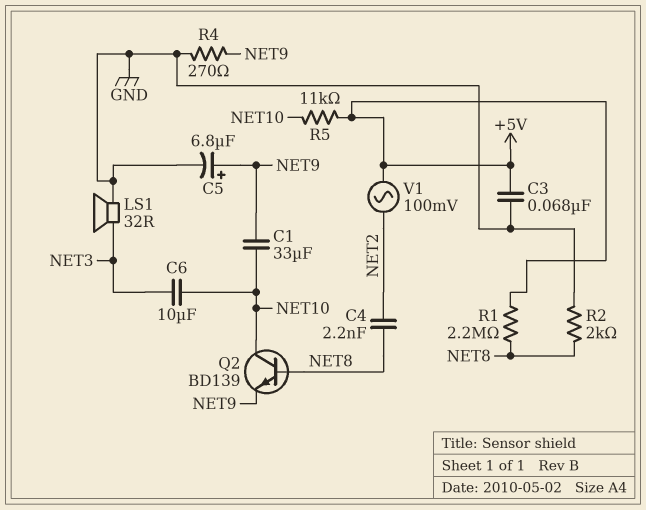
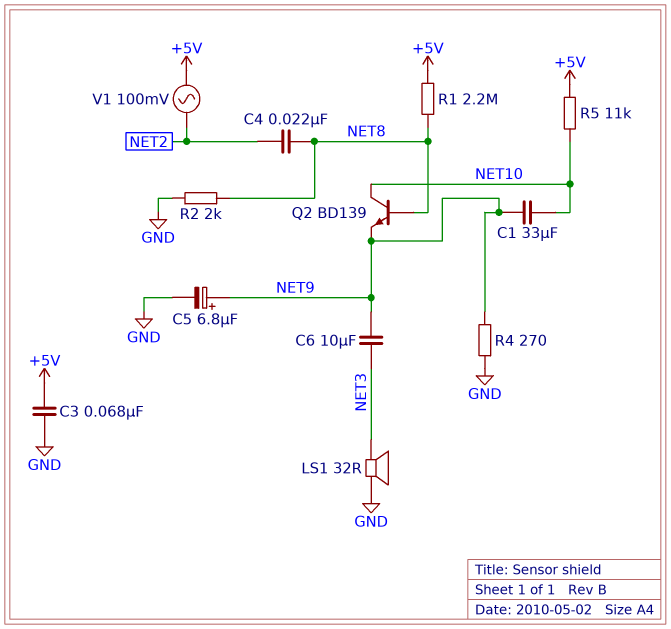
C4: 2.2nF (NET2, NET8) -> 22nF (NET2, NET8)
C6: 10uF (NET3, NET10) -> 10uF (NET3, NET9)

